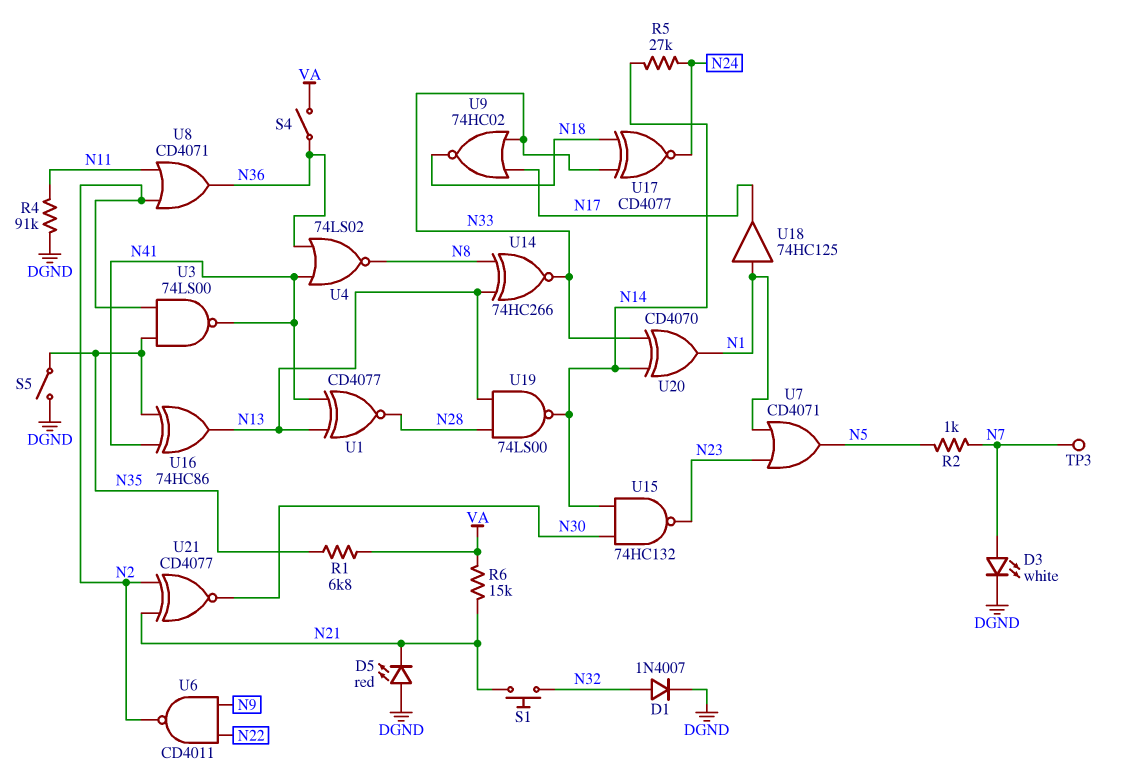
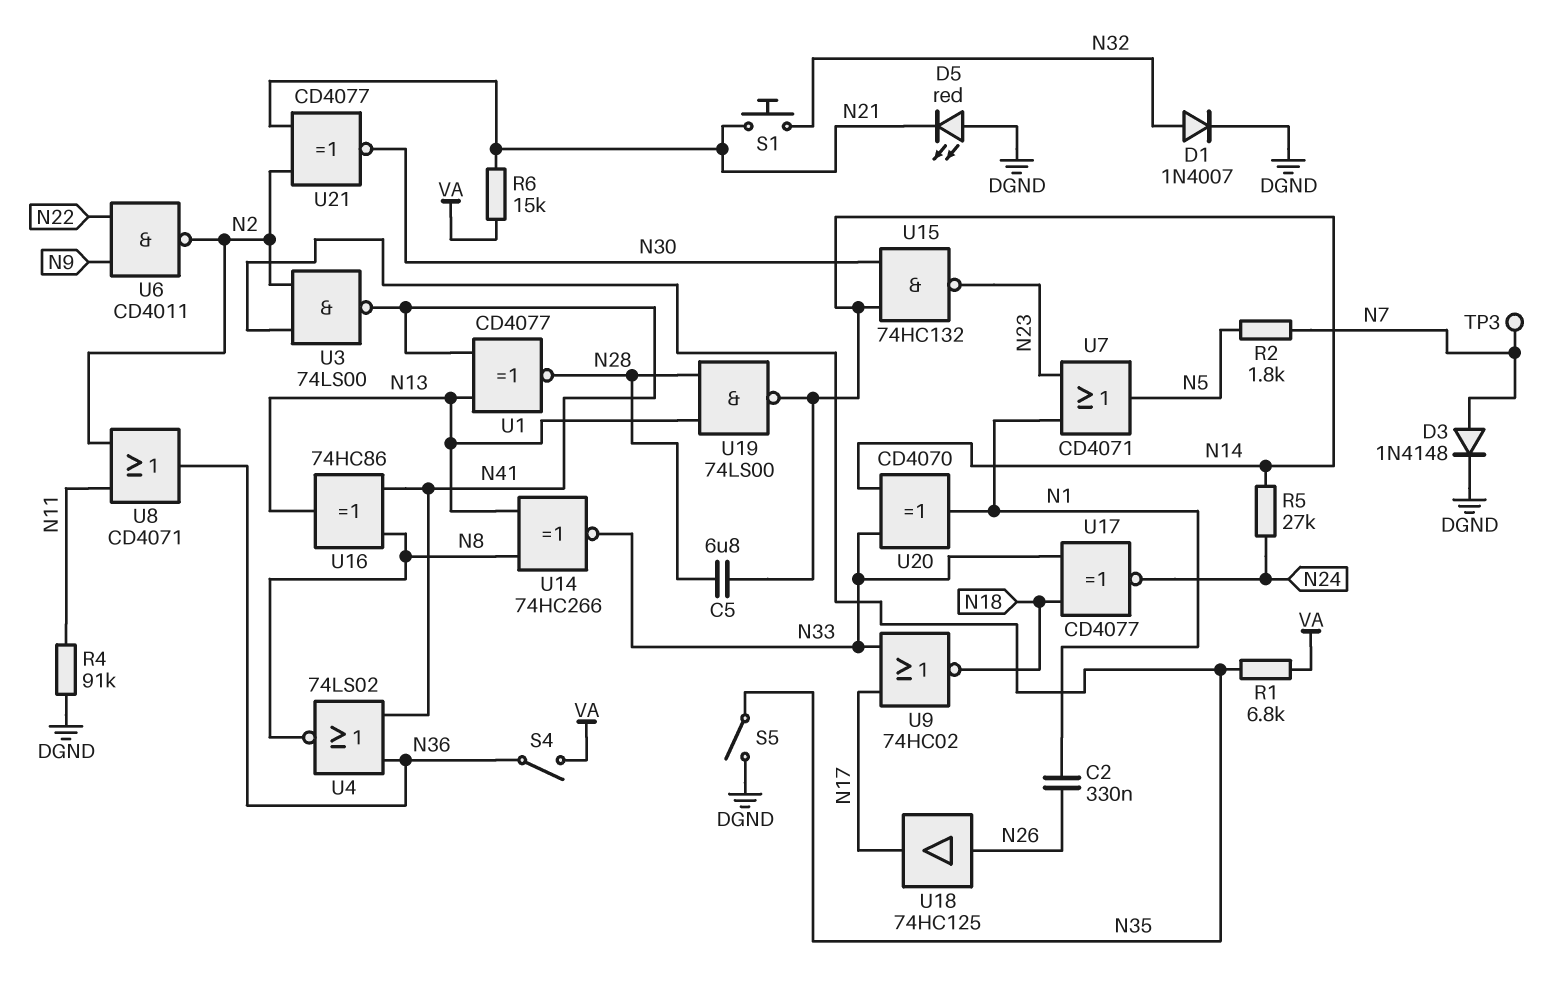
C2: none -> 330nF (N1, N26)
C5: none -> 6.8uF (N14, N28)
D3: LED white (A N7, K DGND) -> diode 1N4148 (A N7, K DGND)
R2: 1k (N5, N7) -> 1.8k (N5, N7)
U16: XOR 74HC86 (in N35, in N41, out N13) -> XOR 74HC86 (in N8, in N41, out N13)
U18: buffer 74HC125 (in N1, out N17) -> buffer 74HC125 (in N26, out N17)

